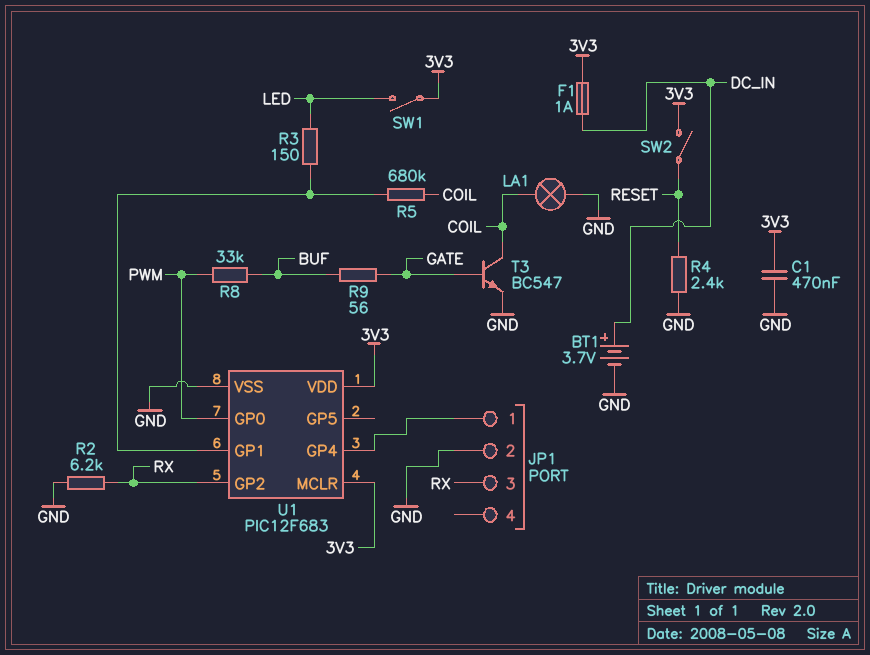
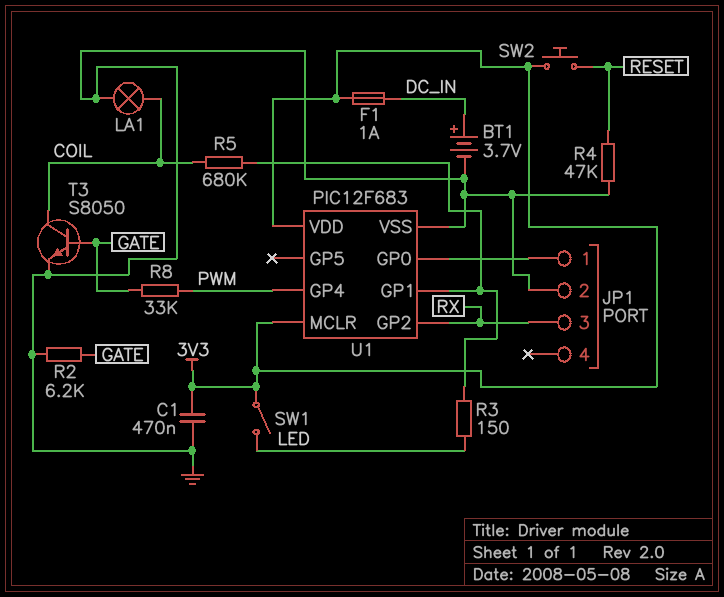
R2: 6.2k (GND, RX) -> 6.2k (GATE, GND)
R4: 2.4k (GND, RESET) -> 47k (GND, RESET)
R8: 33k (BUF, PWM) -> 33k (GATE, PWM)
R9: 56 (BUF, GATE) -> none
SW2: switch (3V3, RESET) -> button (3V3, RESET)
T3: NPN BC547 (B GATE, C COIL, E GND) -> NPN S8050 (B GATE, C COIL, E GND)
U1 pin GP0: PWM -> JP1/1
U1 pin GP4: JP1/1 -> PWM

